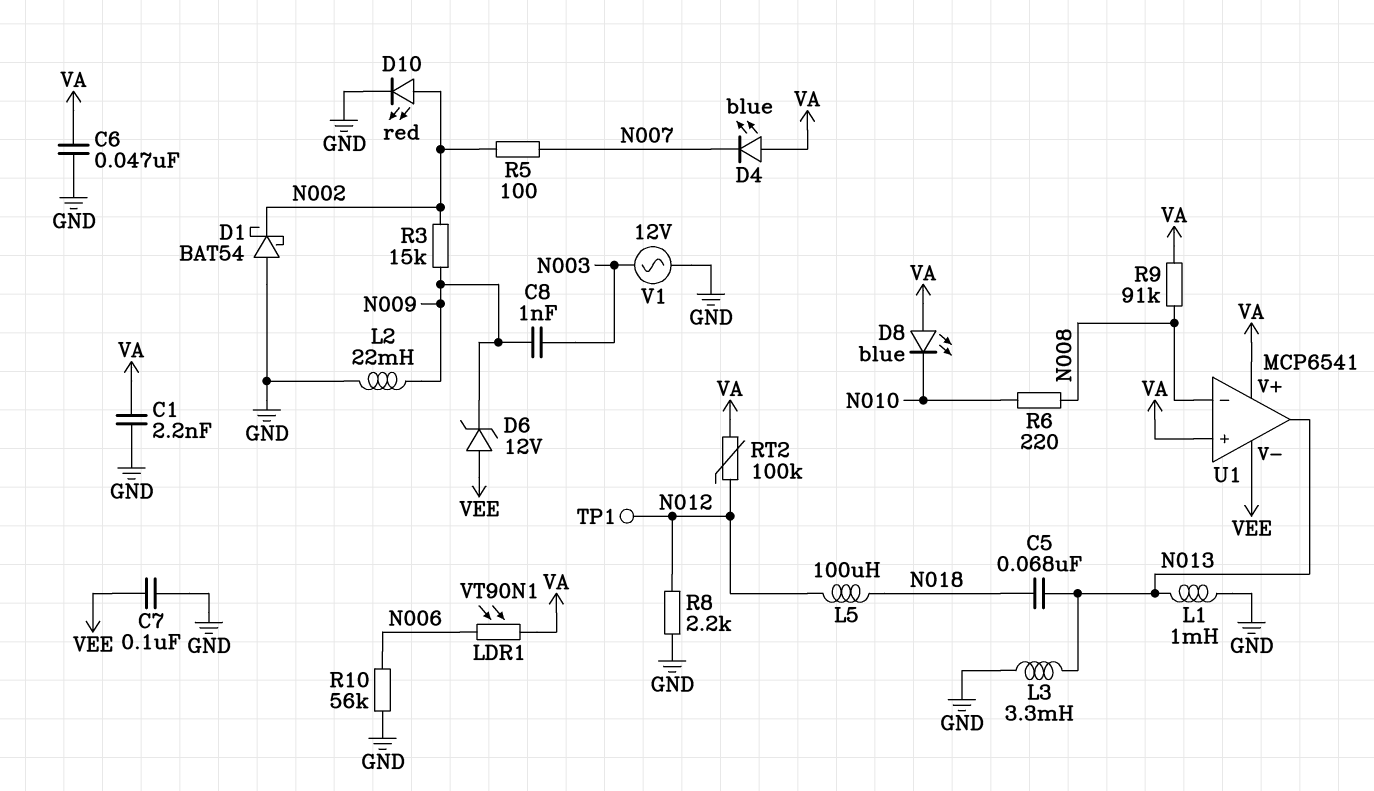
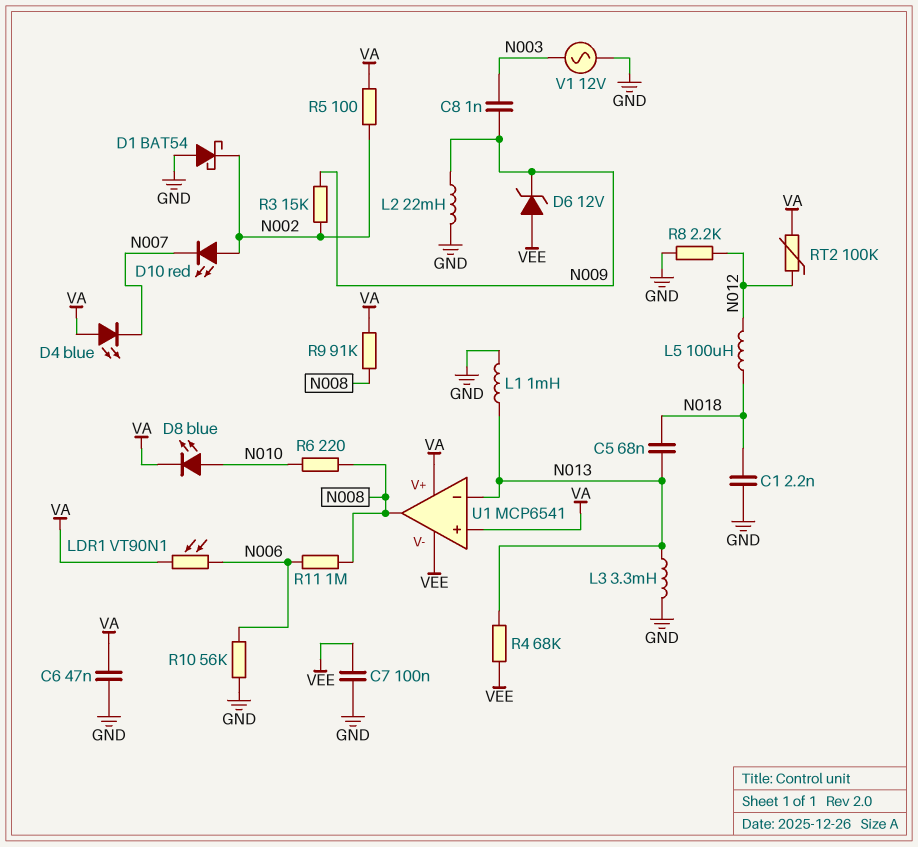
C1: 2.2nF (GND, VA) -> 2.2nF (GND, N018)
D8: LED blue (A VA, K N010) -> LED blue (A N010, K VA)
D10: LED red (A N002, K GND) -> LED red (A N002, K N007)
R4: none -> 68k (N013, VEE)
R5: 100 (N002, N007) -> 100 (N002, VA)
R11: none -> 1M (N006, N008)
TP1: test point (N012) -> none
U1 pin in-: N008 -> N013
U1 pin out: N013 -> N008

